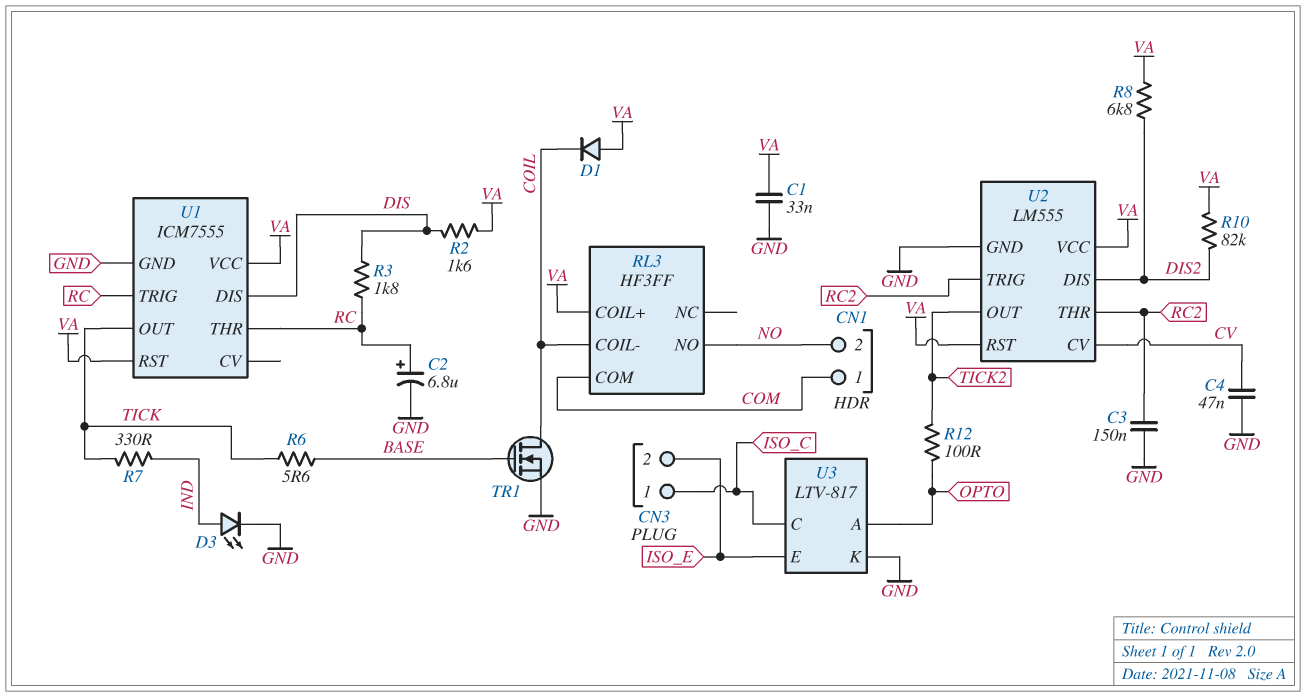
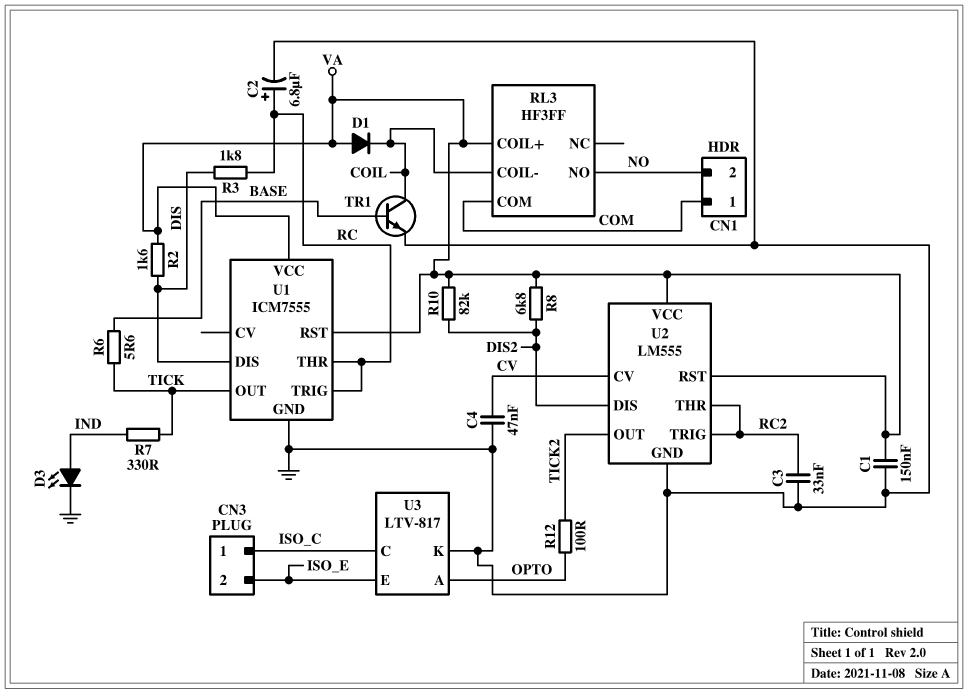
C1: 33nF (GND, VA) -> 150nF (GND, VA)
C3: 150nF (GND, RC2) -> 33nF (GND, RC2)
TR1: NMOS (G BASE, D COIL, S GND) -> NPN (B BASE, C COIL, E GND)

